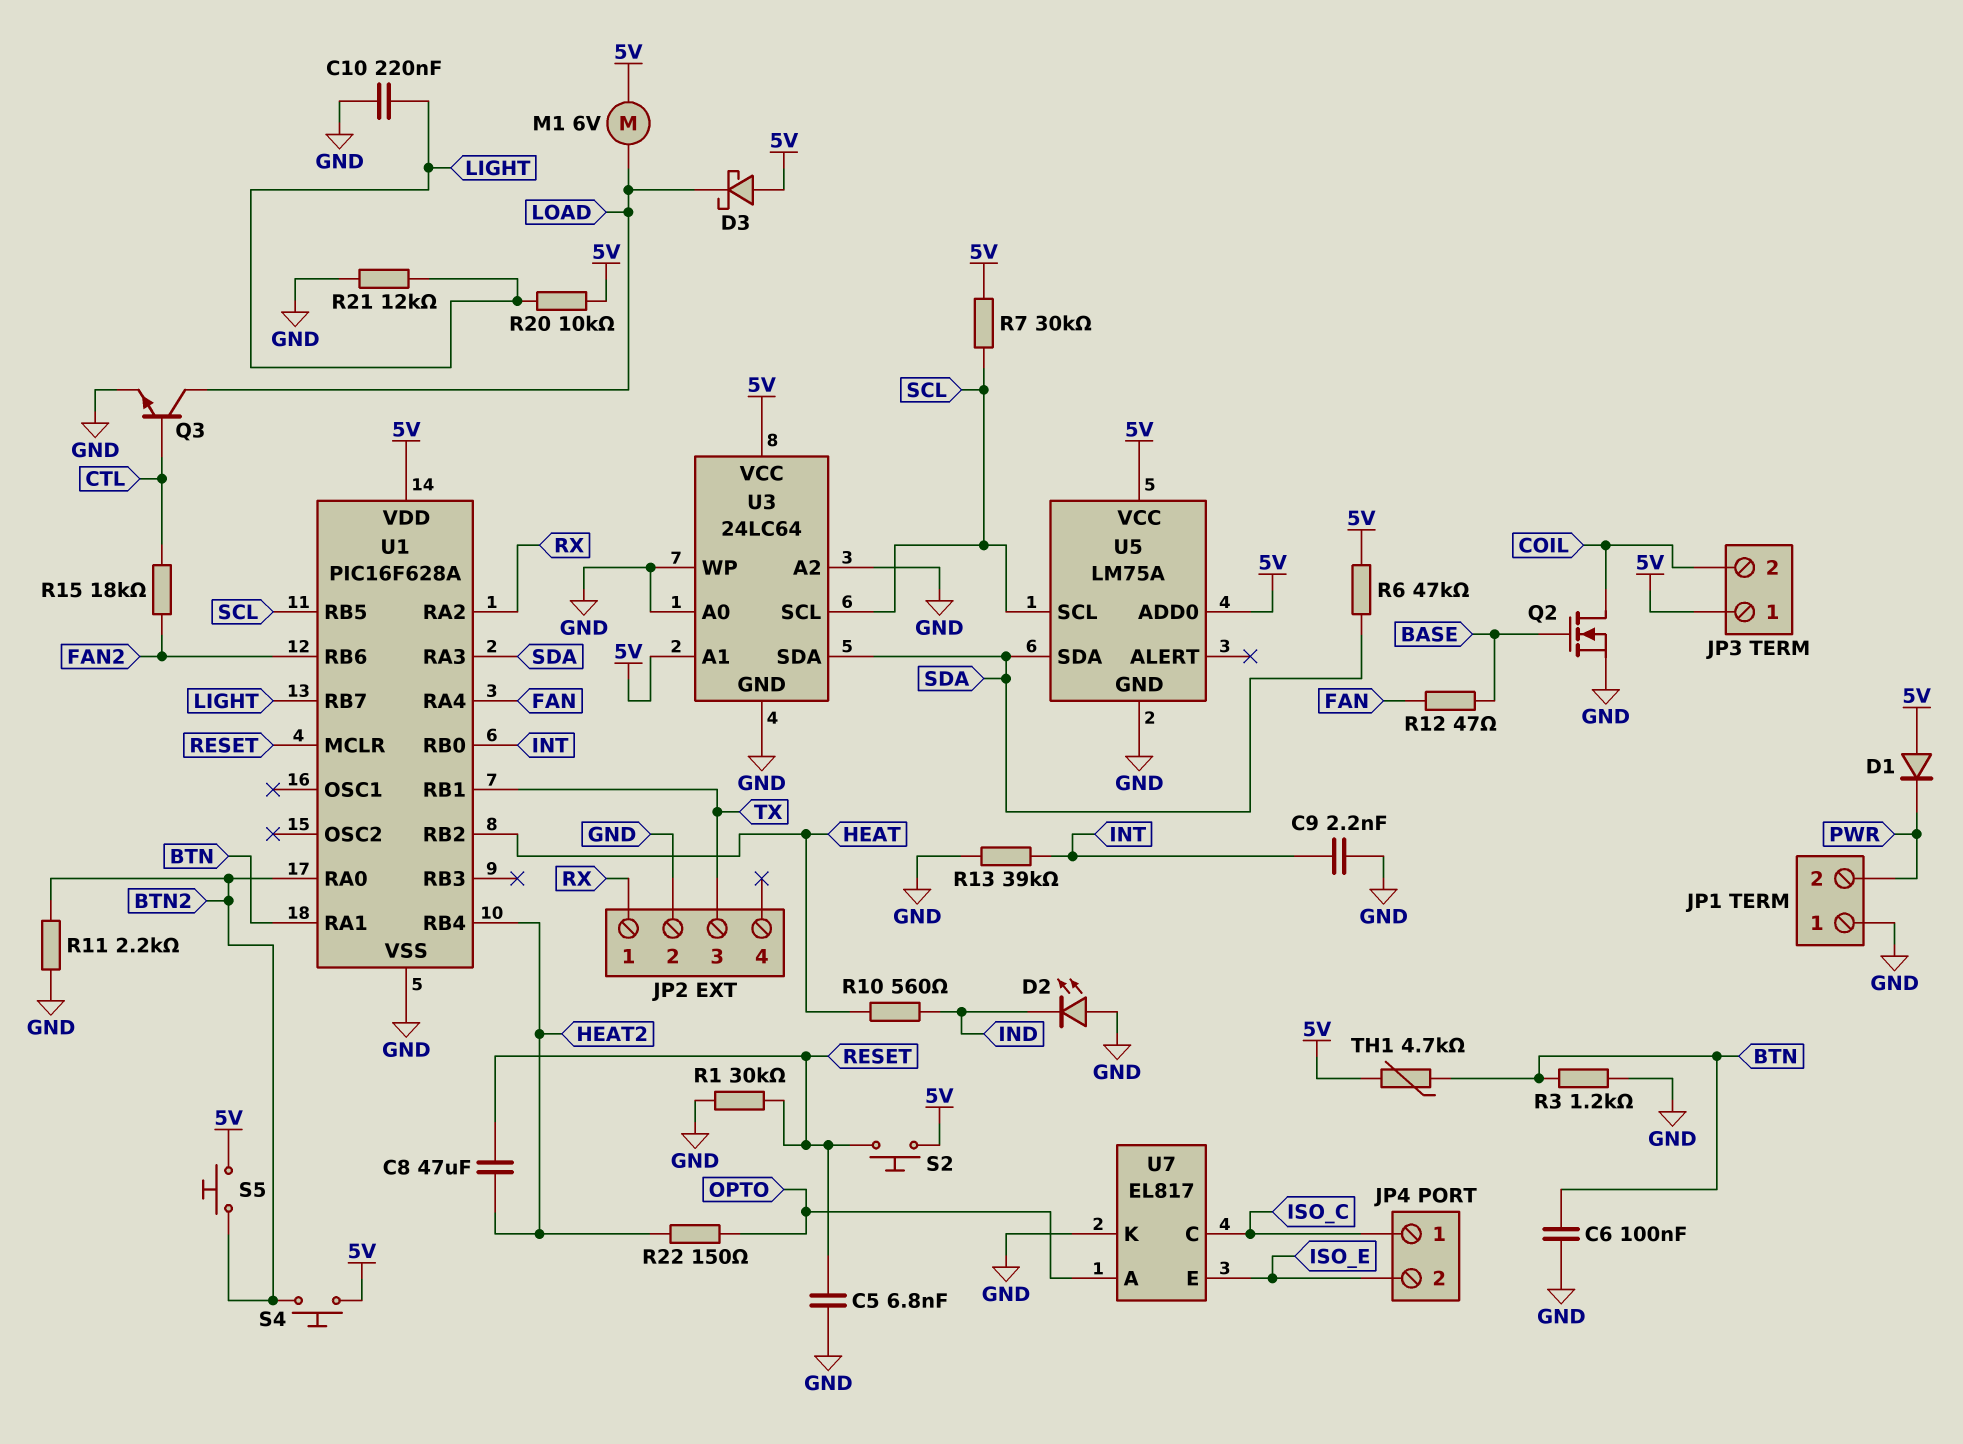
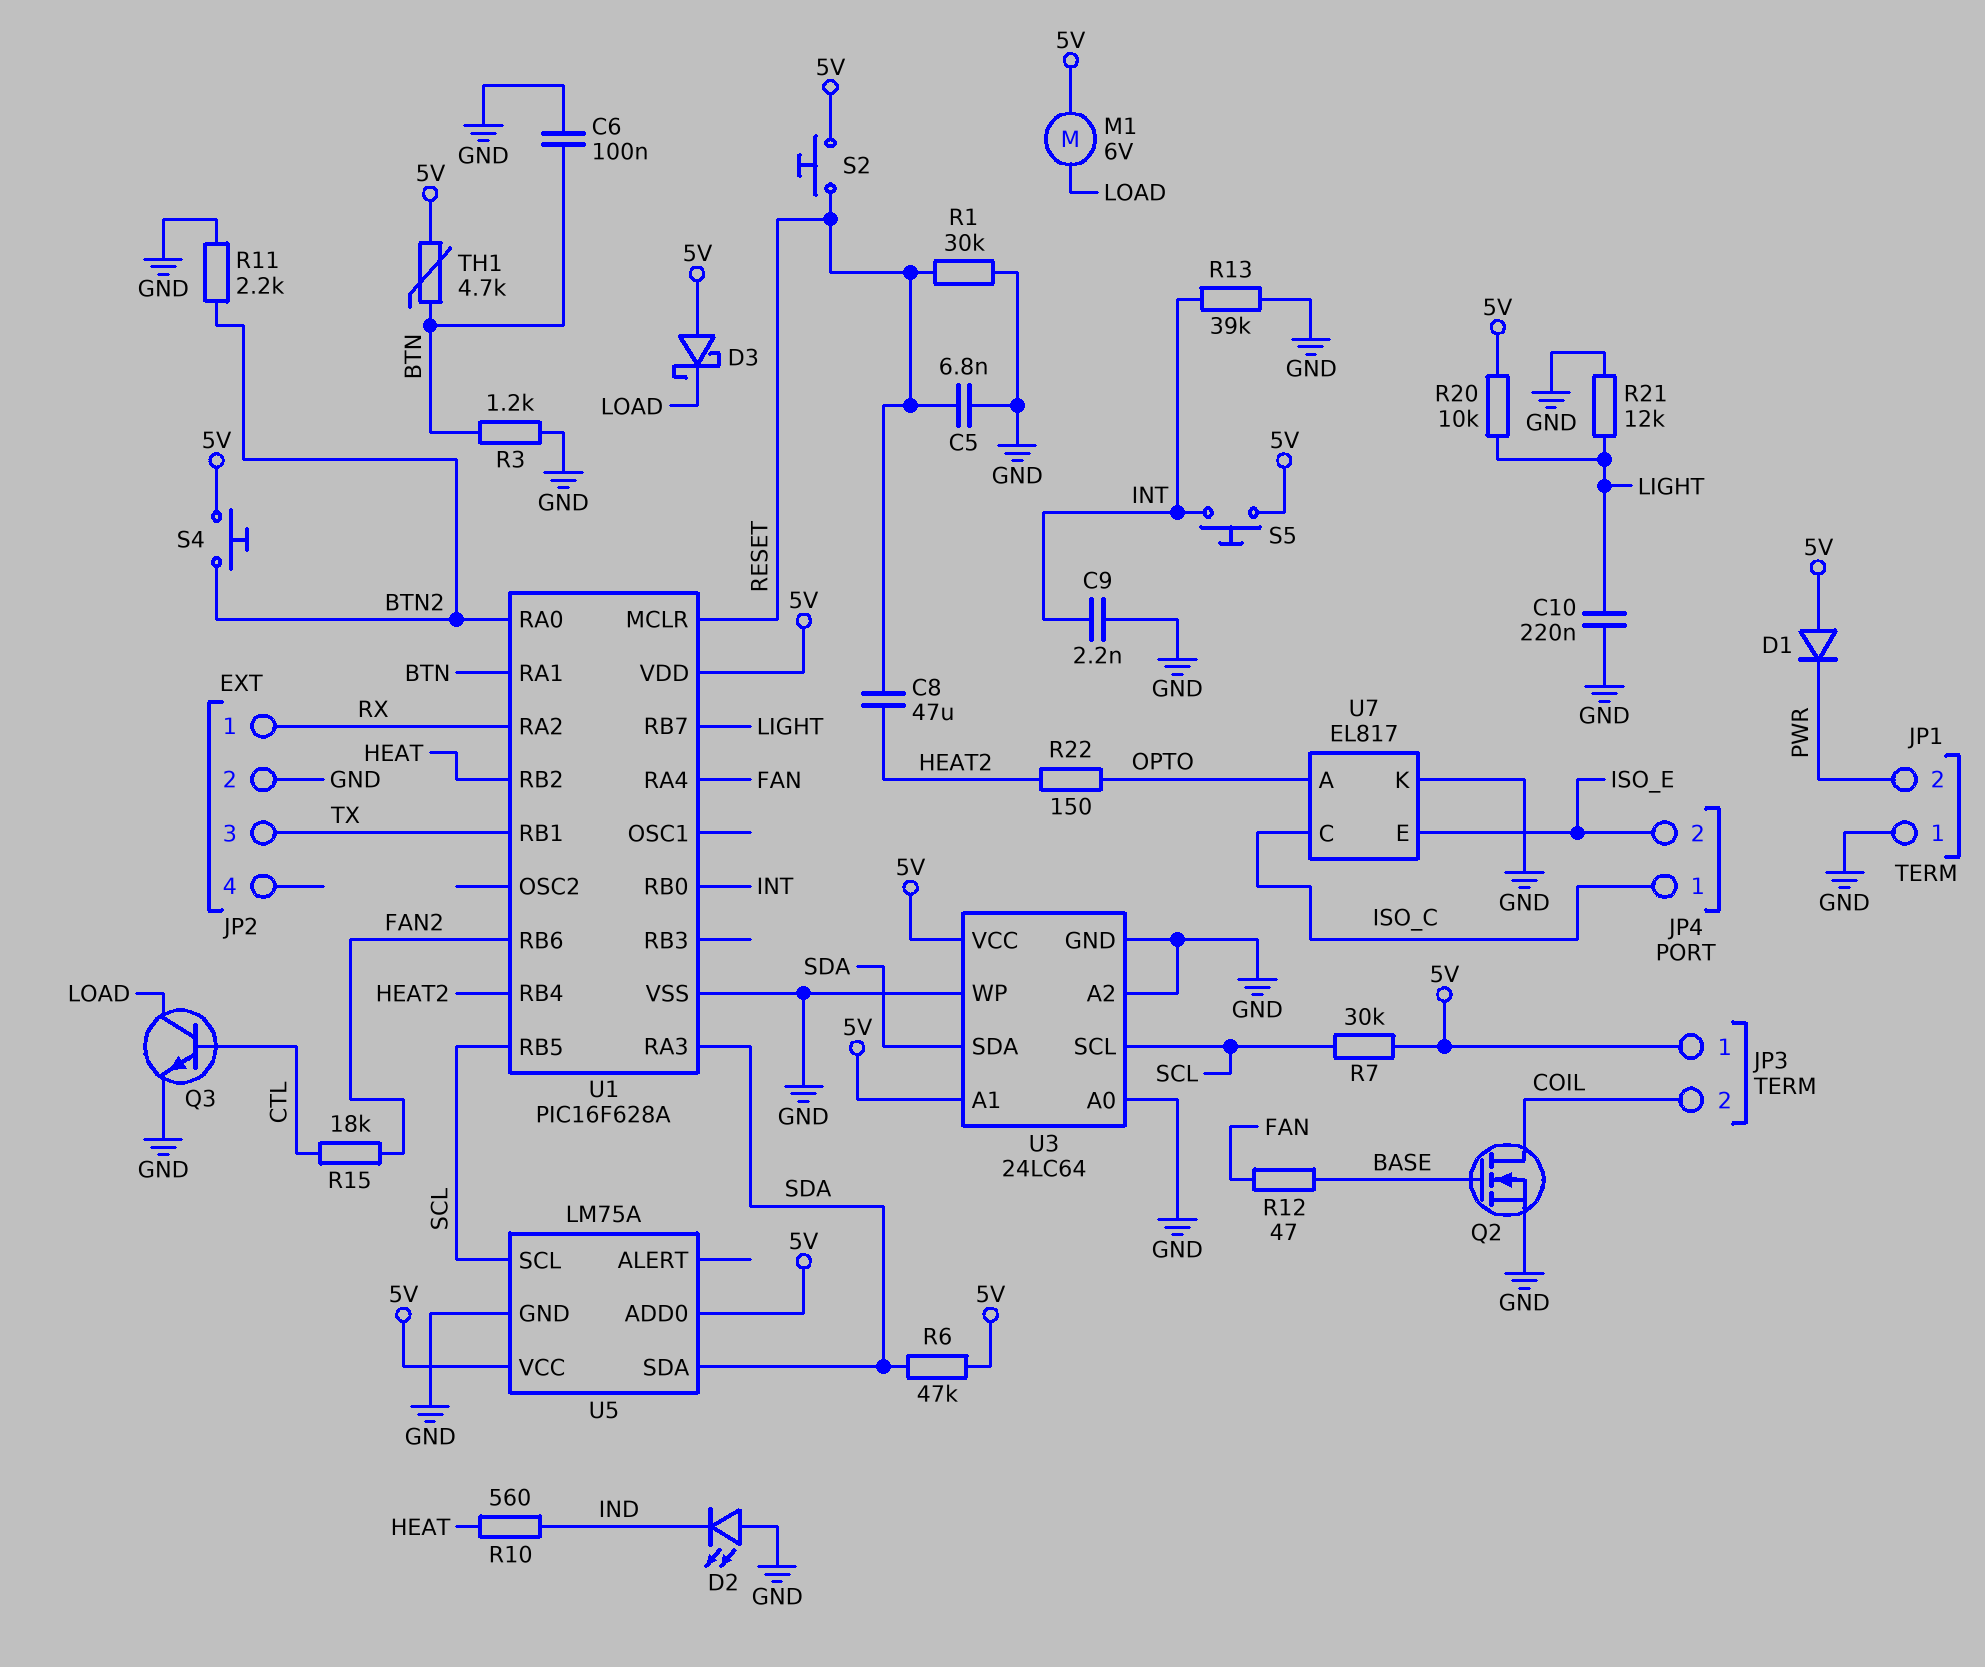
S5: button (5V, BTN2) -> button (5V, INT)

